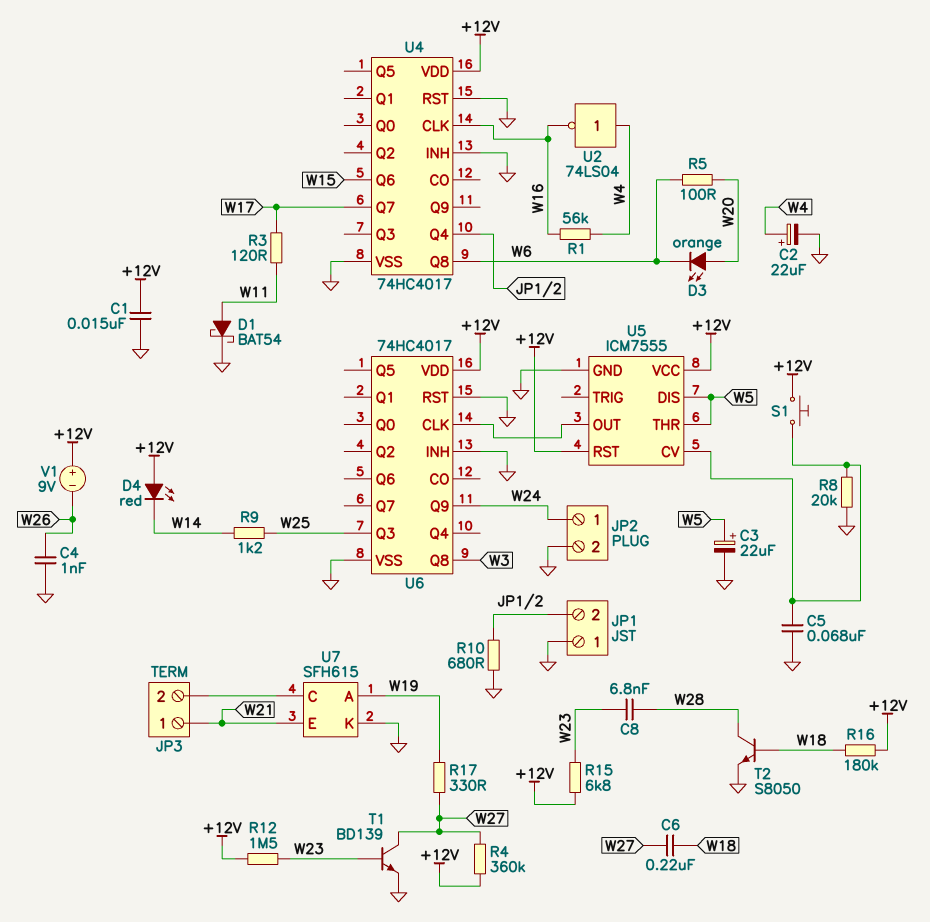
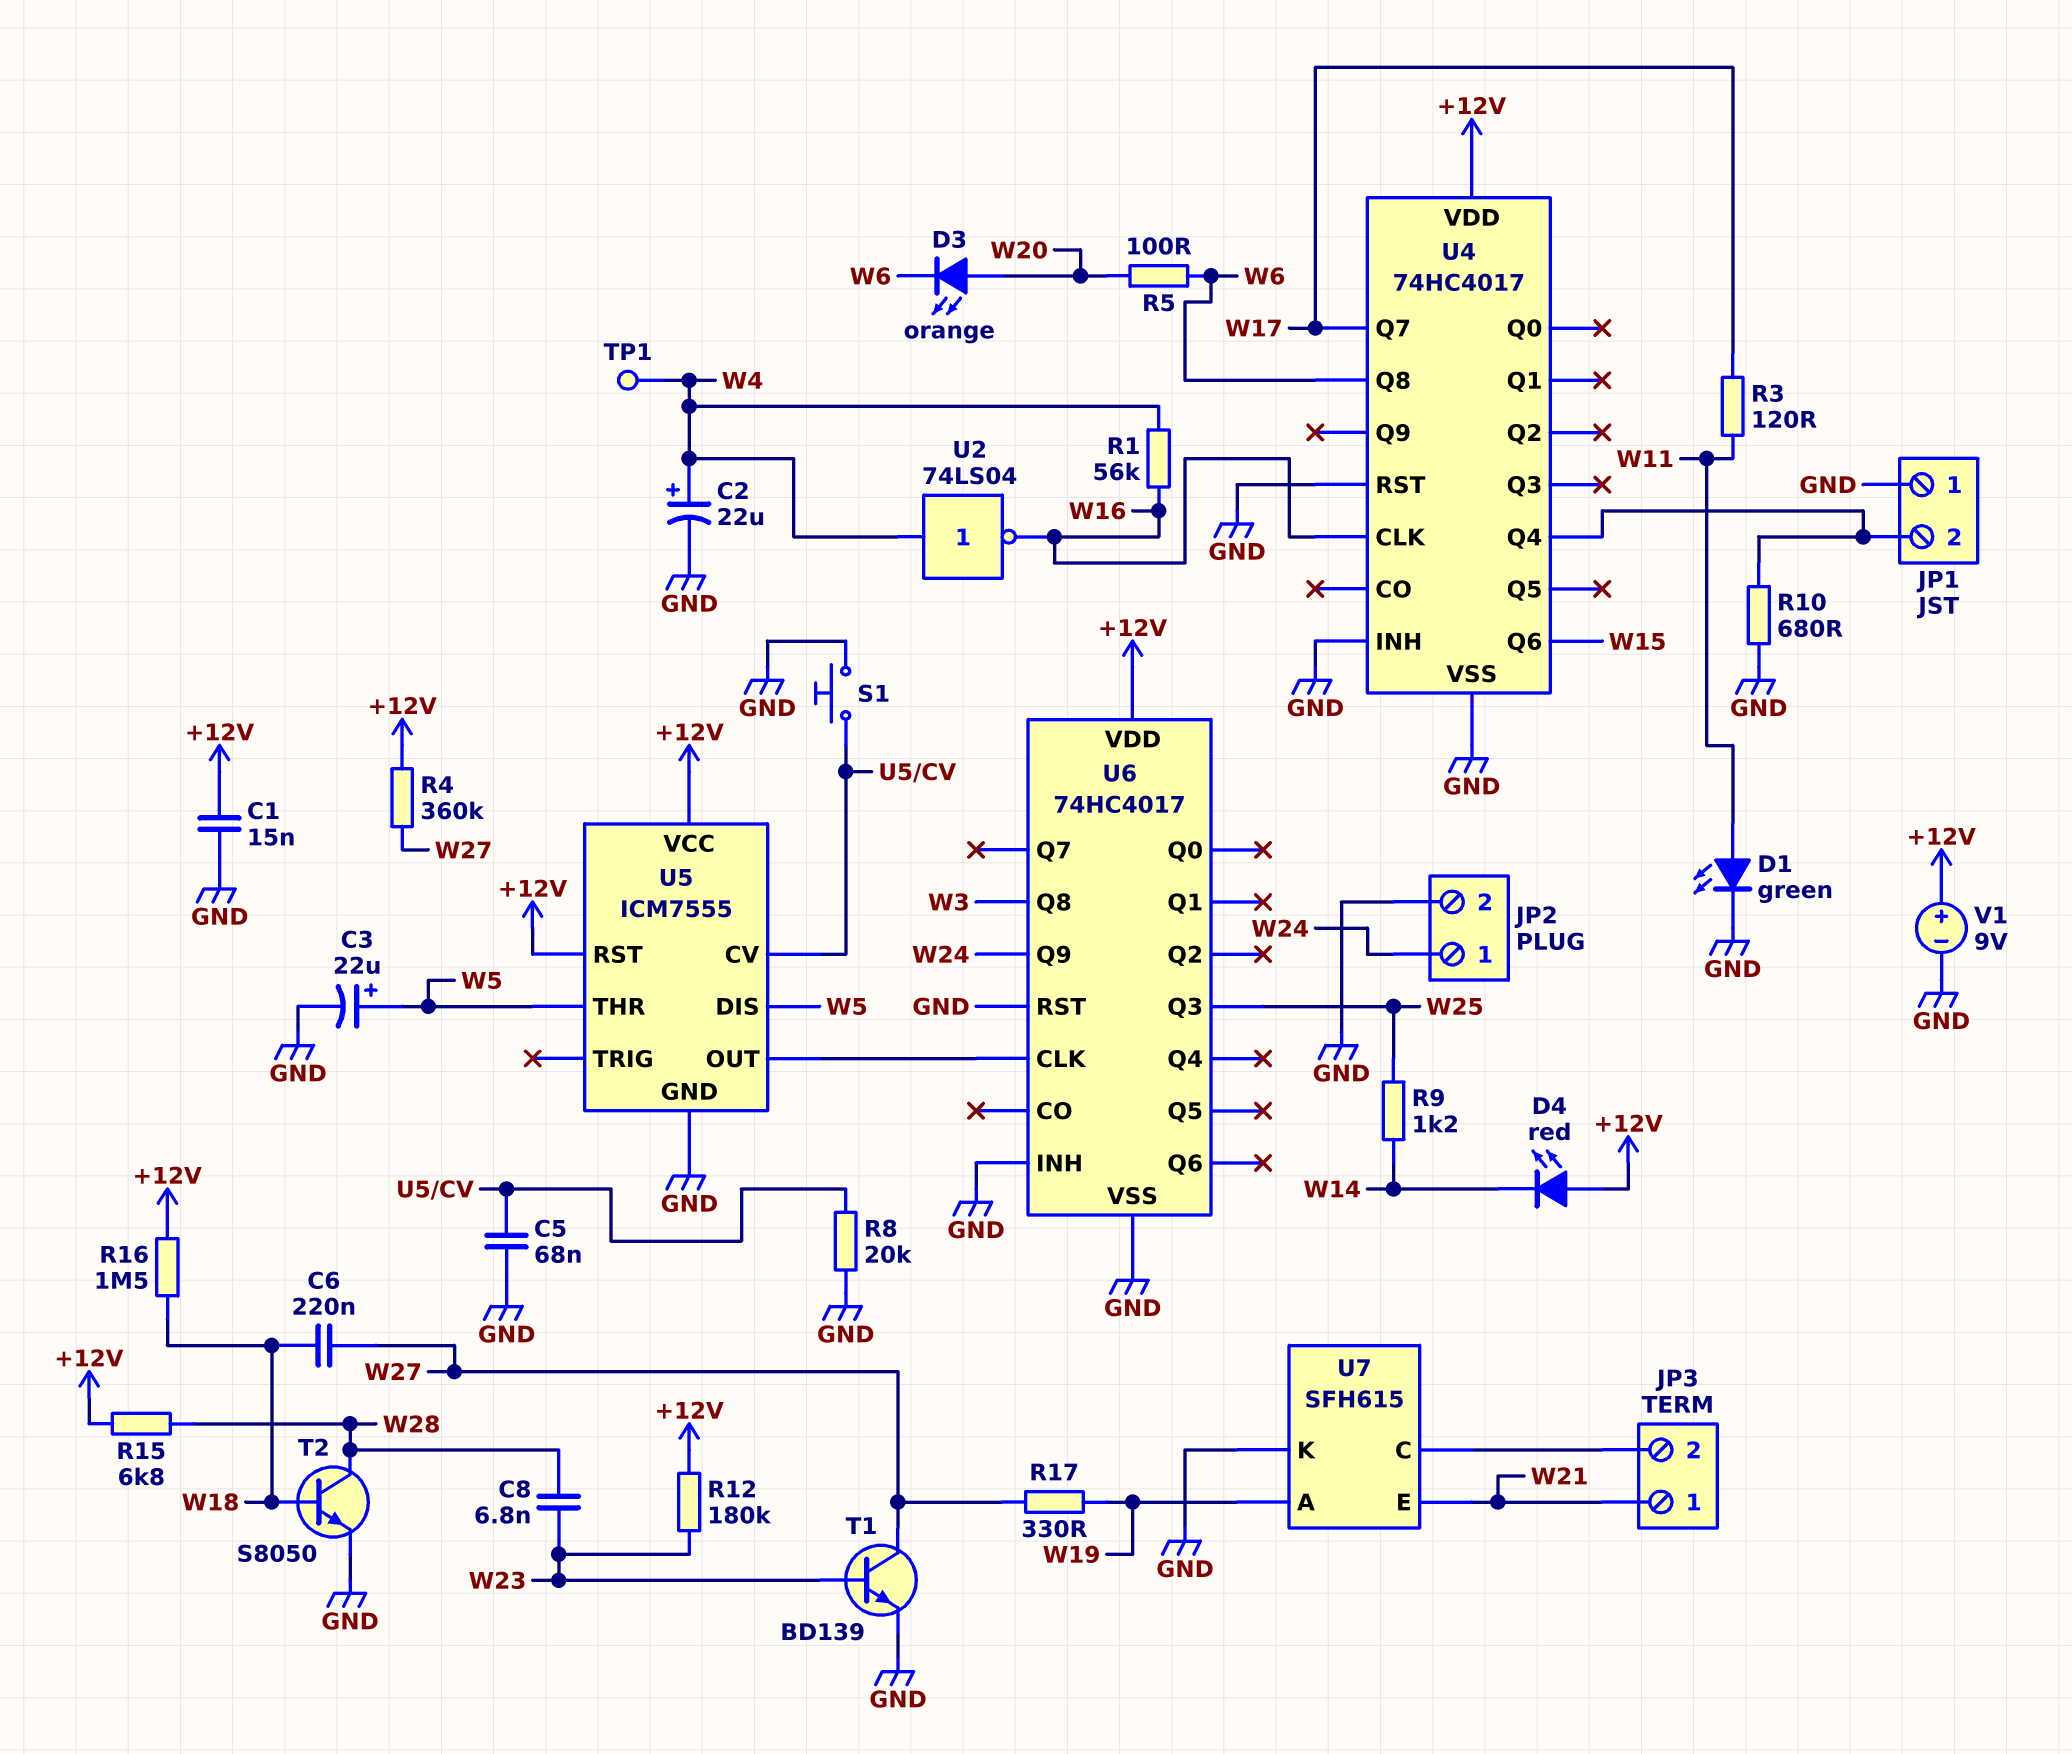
C4: 1nF (GND, W26) -> none
D1: schottky BAT54 (A W11, K GND) -> LED green (A W11, K GND)
R12: 1.5M (+12V, W23) -> 180k (+12V, W23)
R15: 6.8k (+12V, W23) -> 6.8k (+12V, W28)
R16: 180k (+12V, W18) -> 1.5M (+12V, W18)
S1: button (+12V, U5/CV) -> button (GND, U5/CV)
TP1: none -> test point (W4)
V1: 9V (plus +12V, minus W26) -> 9V (plus +12V, minus GND)

